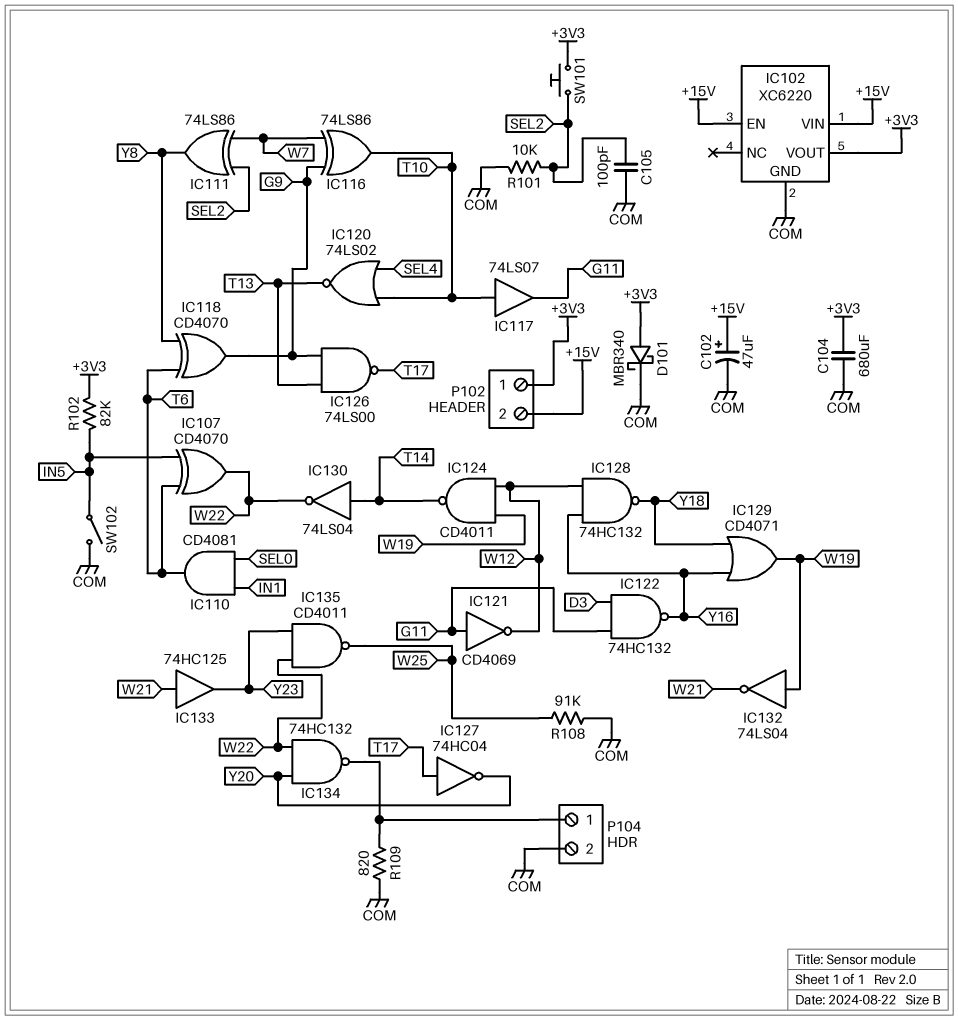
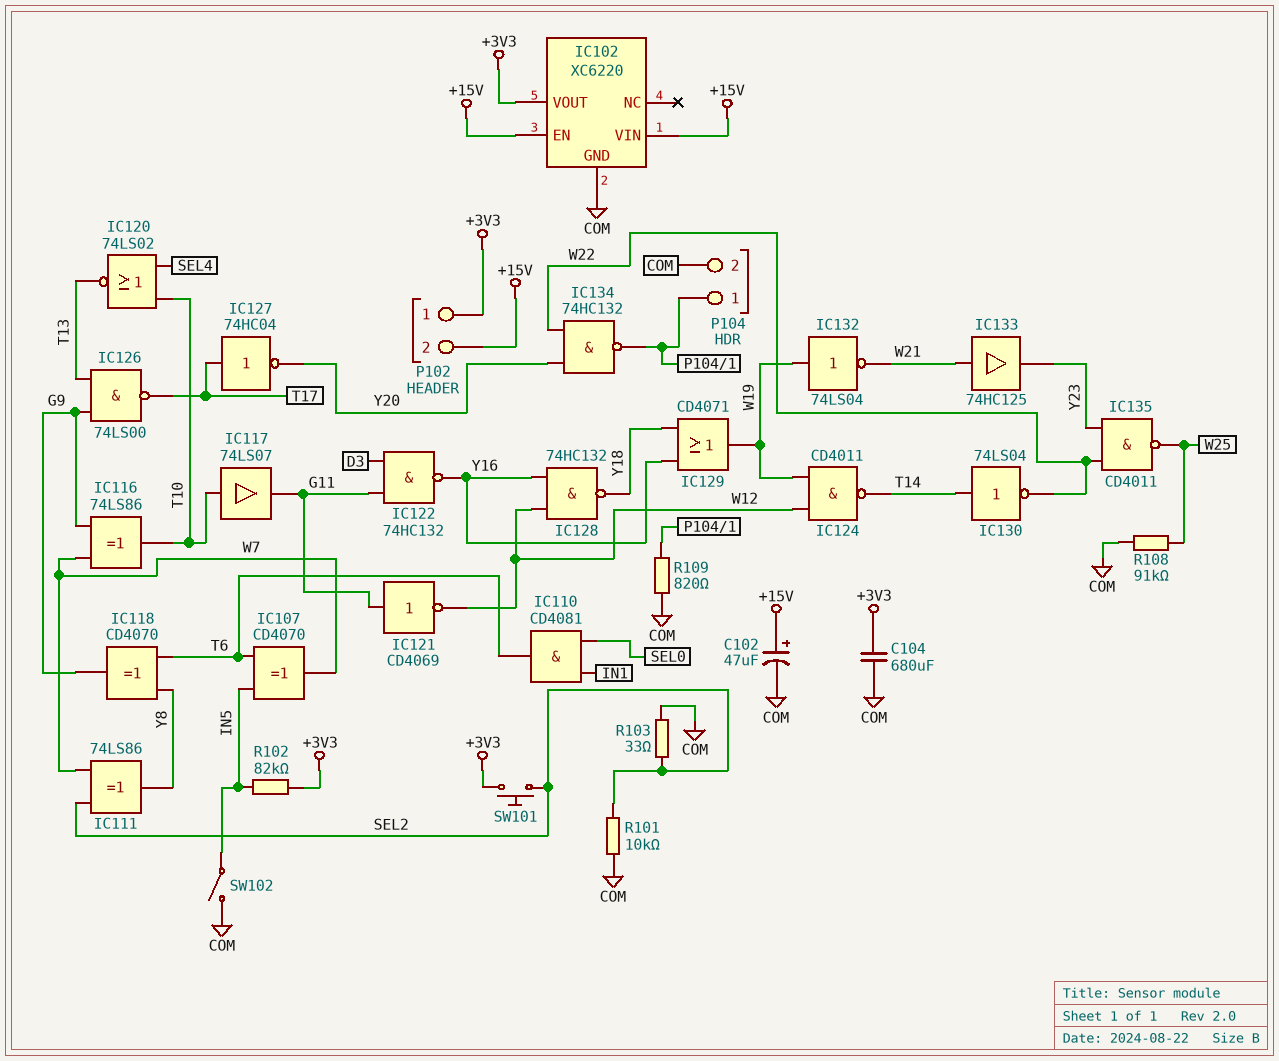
C105: 100pF (COM, SEL2) -> none
D101: schottky MBR340 (A +3V3, K COM) -> none
IC107: XOR CD4070 (in IN5, in T6, out W22) -> XOR CD4070 (in IN5, in T6, out W7)
R103: none -> 33 (COM, SEL2)

